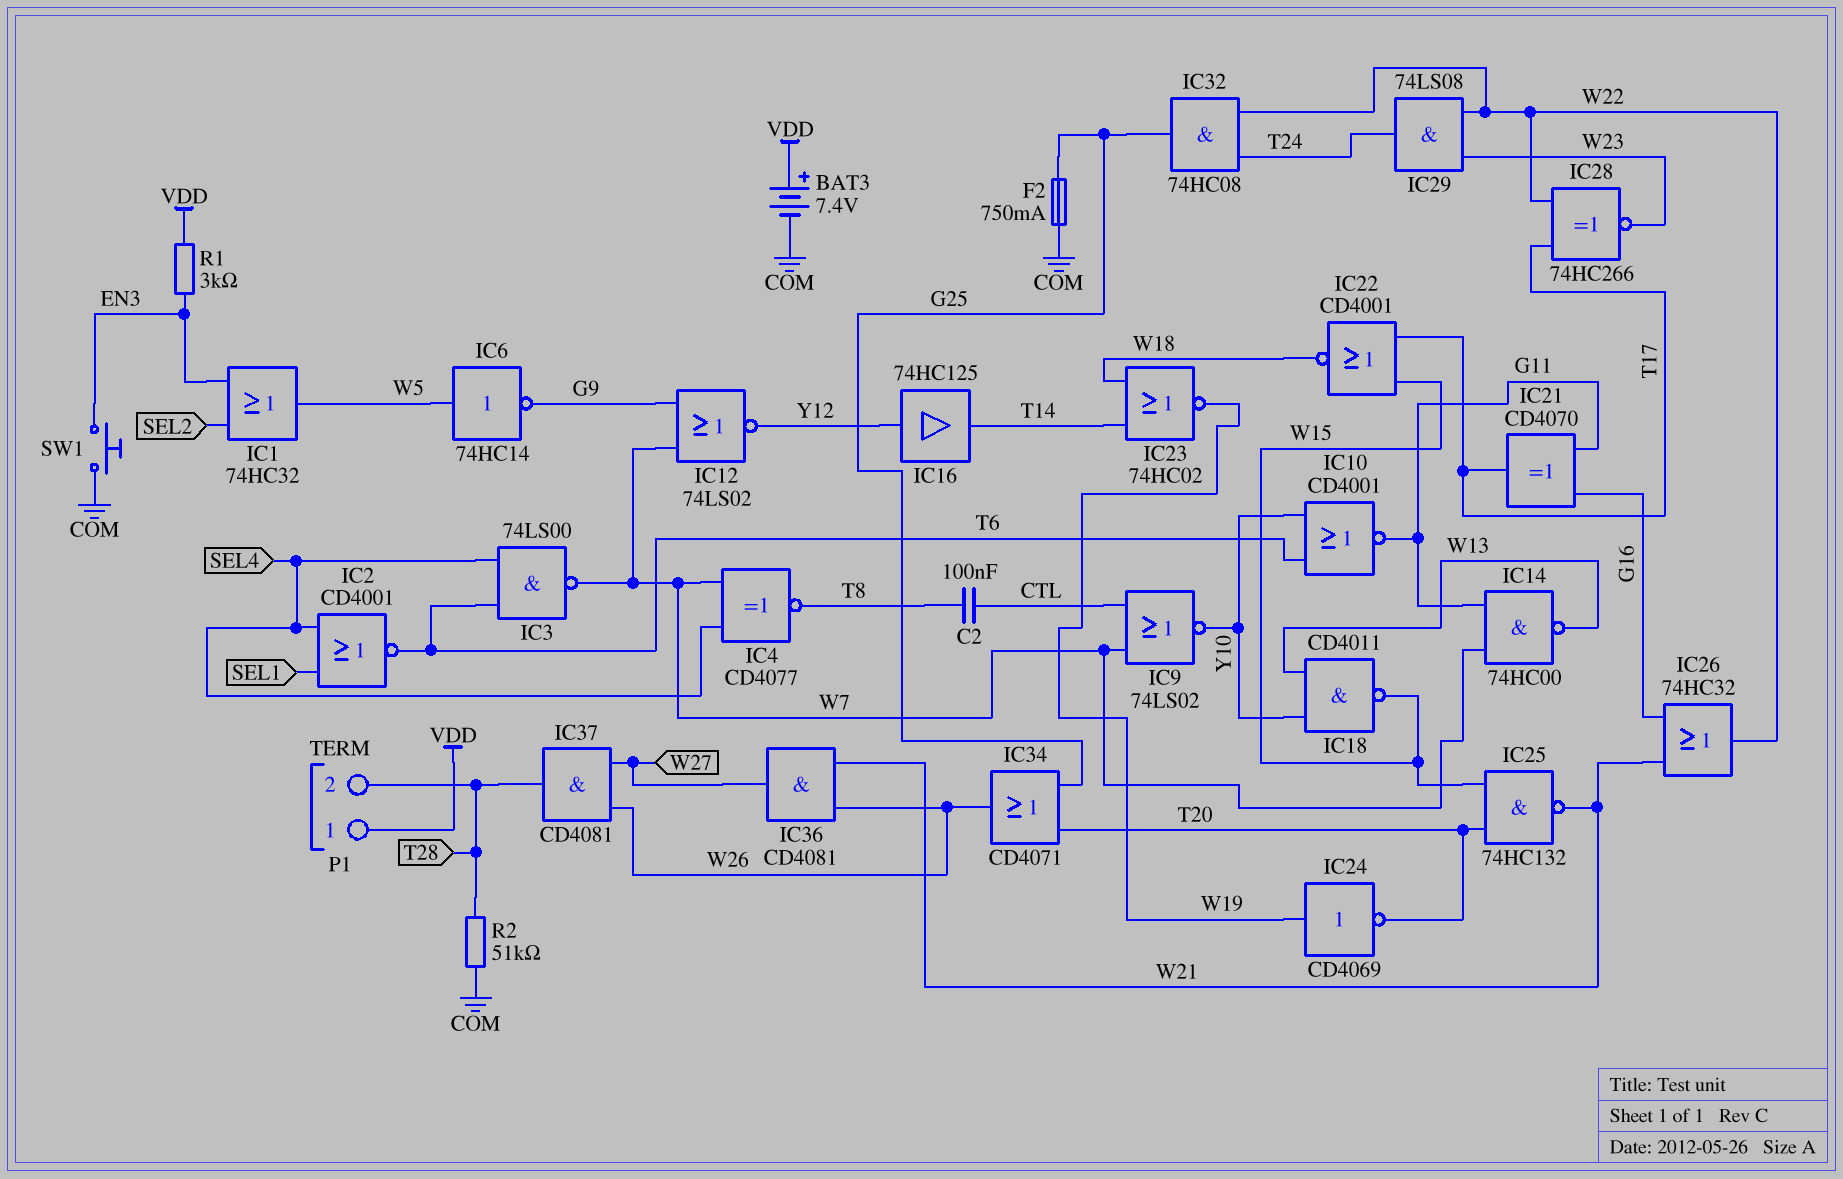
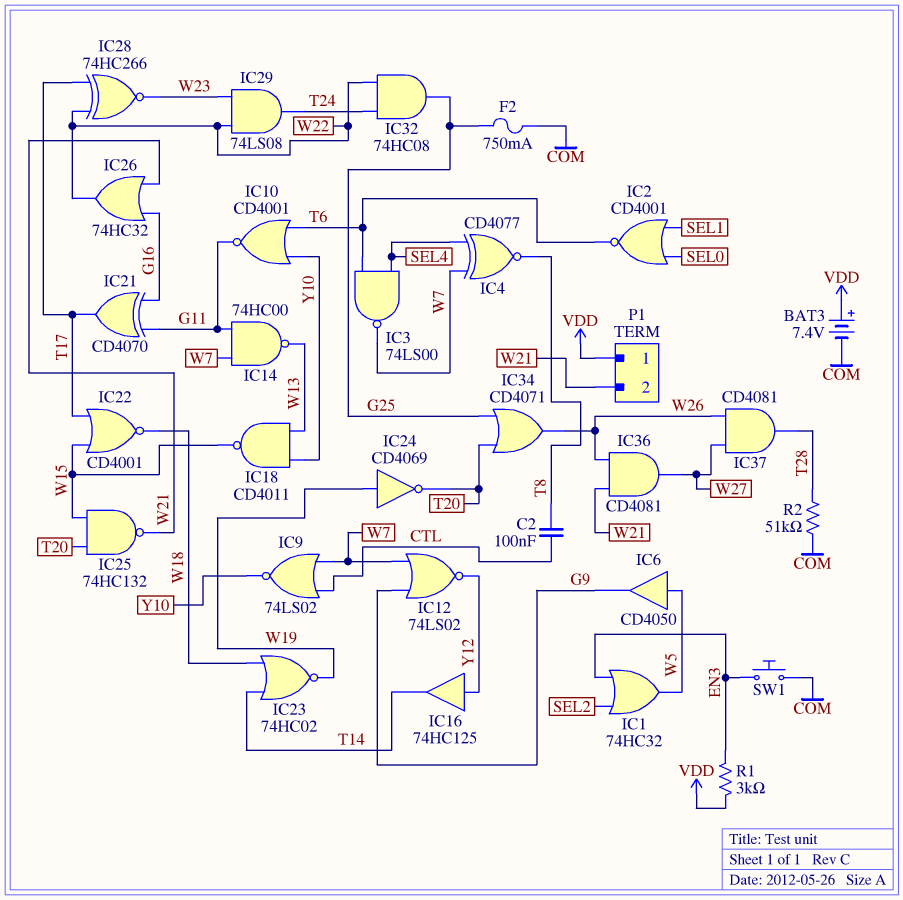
IC2: NOR CD4001 (in SEL1, in SEL4, out T6) -> NOR CD4001 (in SEL0, in SEL1, out T6)
IC6: NOT 74HC14 (in W5, out G9) -> buffer CD4050 (in W5, out G9)
P1 pin 2: T28 -> W21

